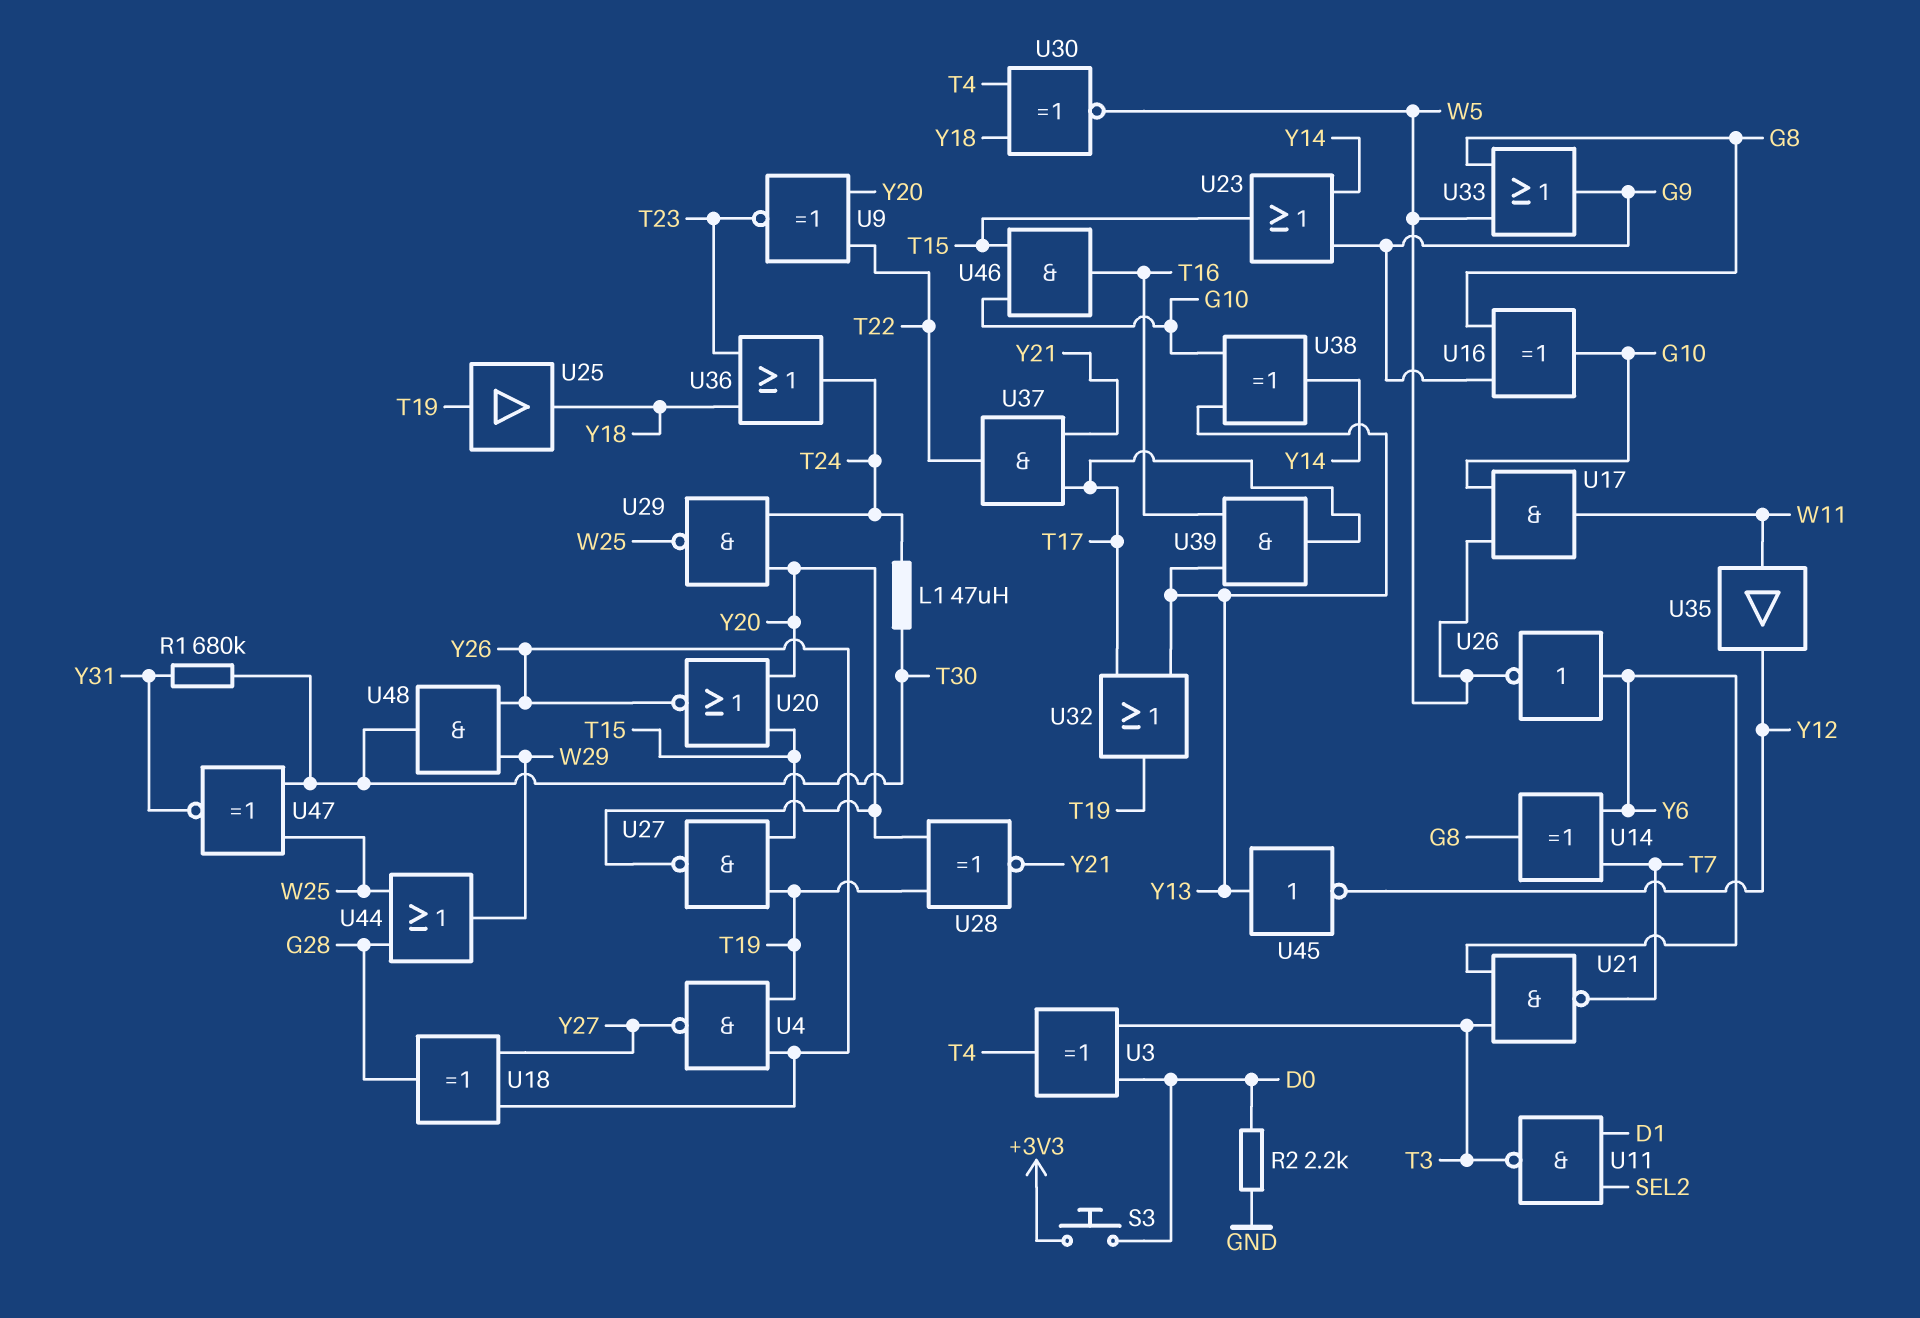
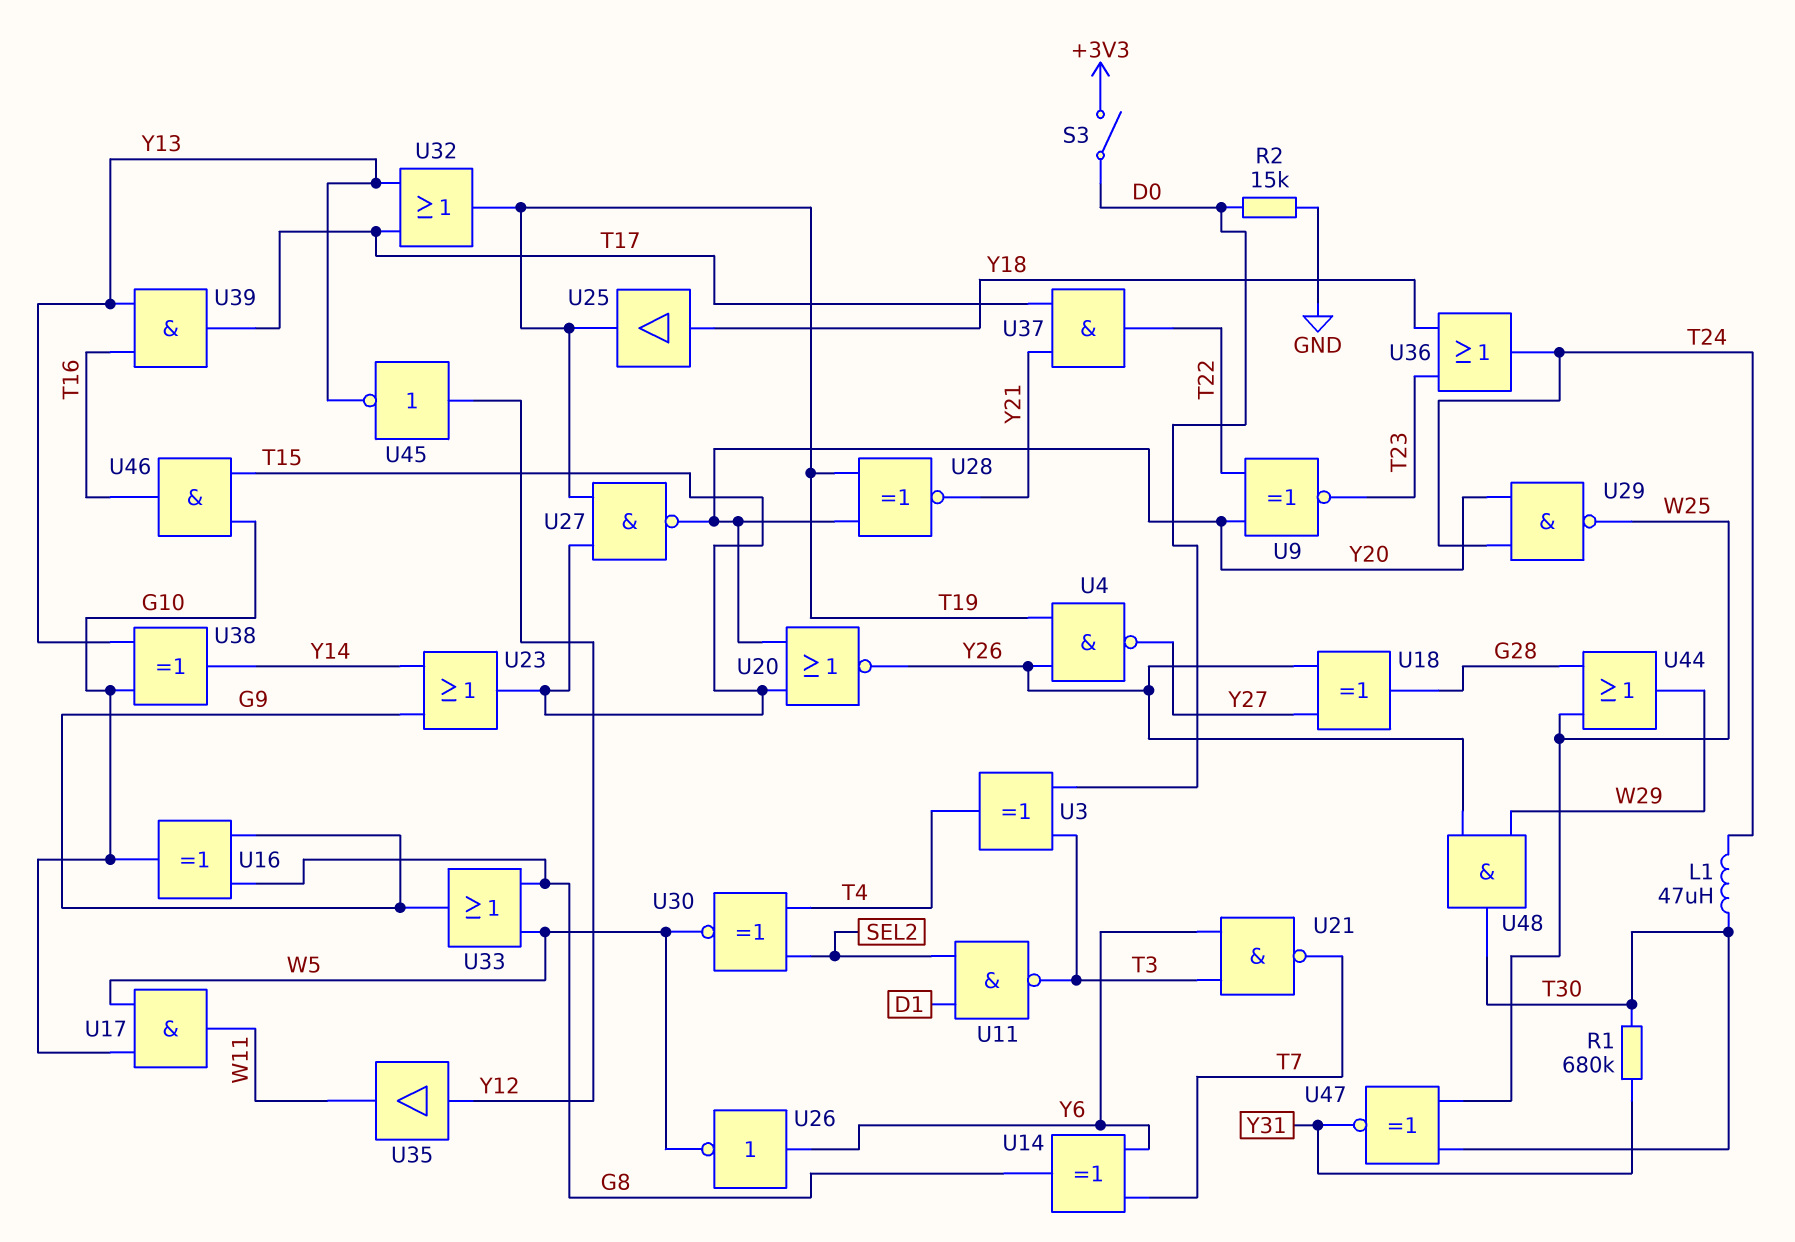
R2: 2.2k (D0, GND) -> 15k (D0, GND)
S3: button (+3V3, D0) -> switch (+3V3, D0)
U25: buffer (in T19, out Y18) -> buffer (in Y18, out T19)
U30: XNOR (in T4, in Y18, out W5) -> XNOR (in SEL2, in T4, out W5)
U35: buffer (in W11, out Y12) -> buffer (in Y12, out W11)
U45: NOT (in Y13, out Y12) -> NOT (in Y12, out Y13)

